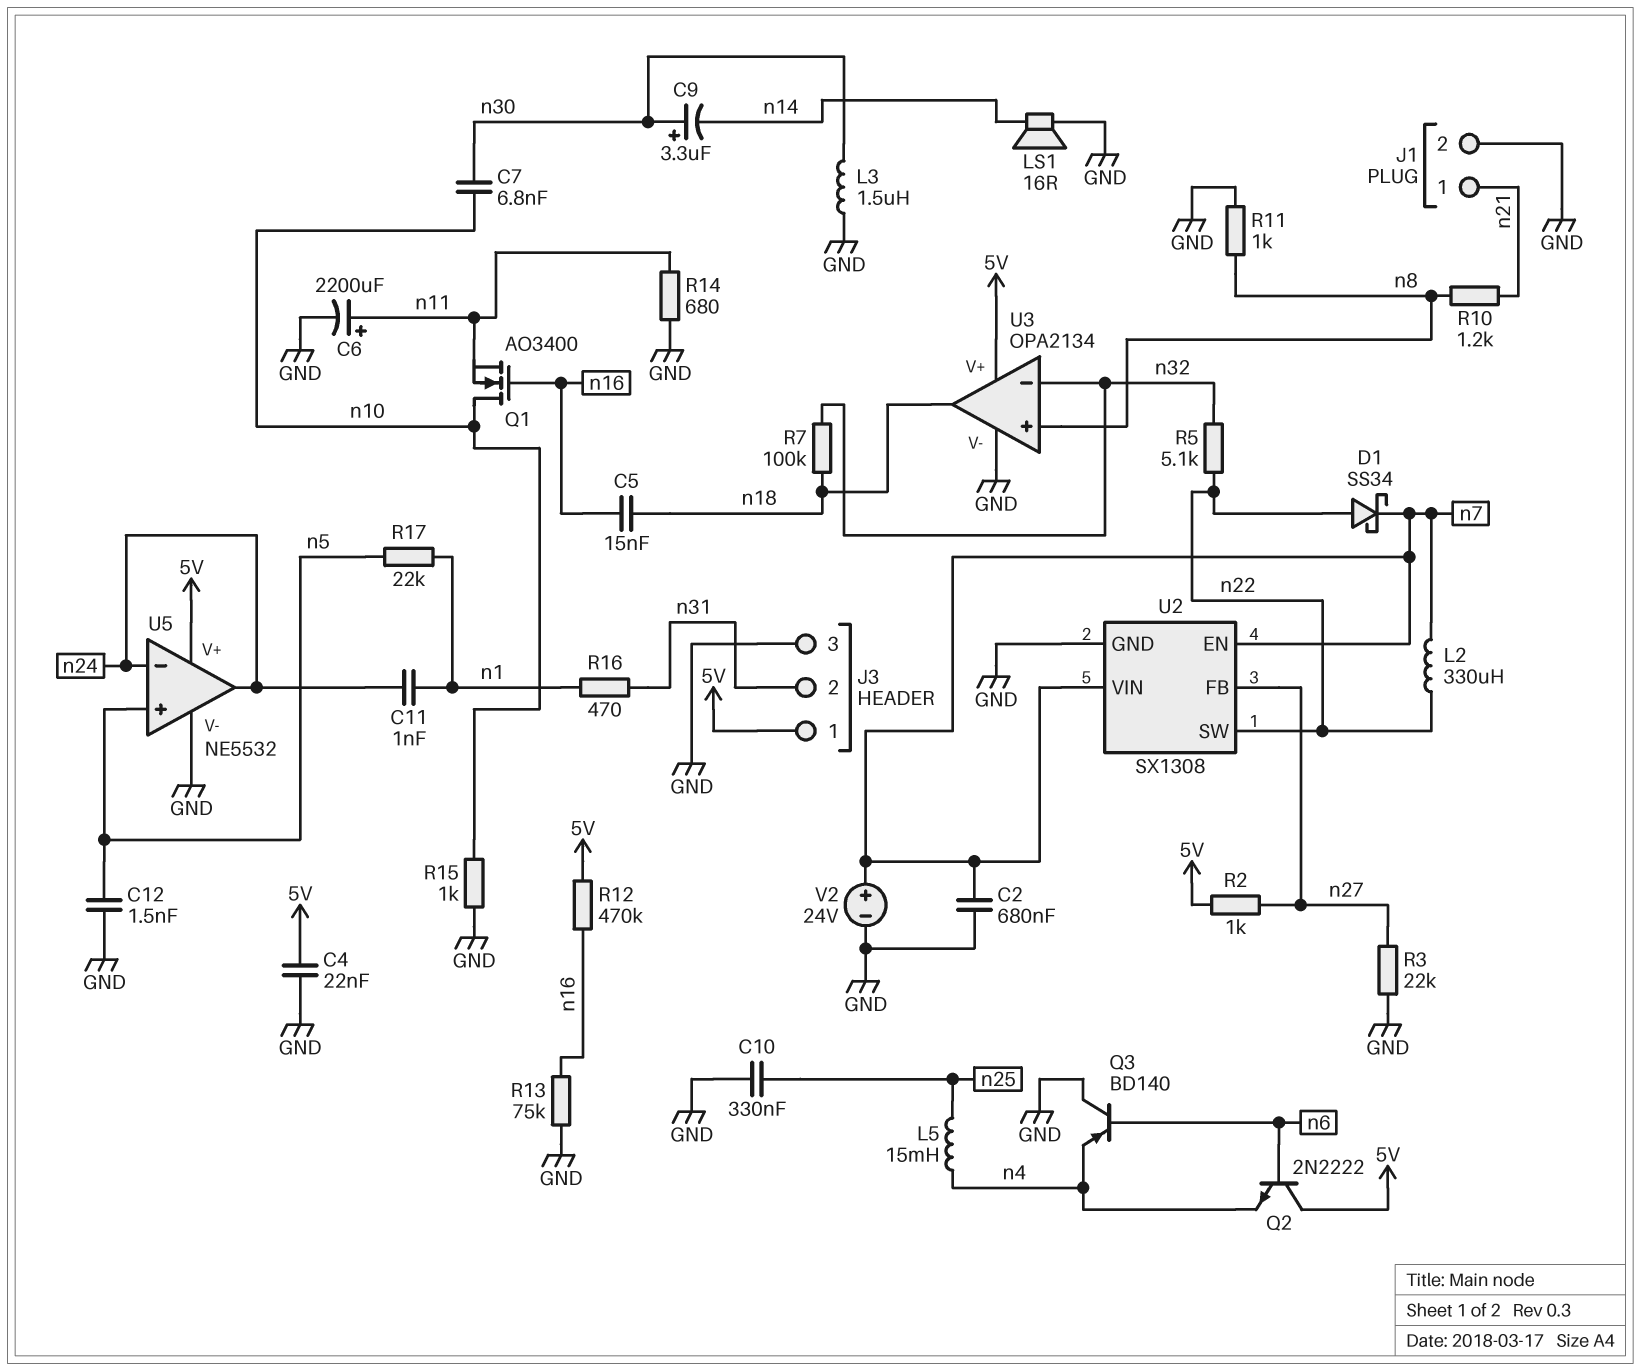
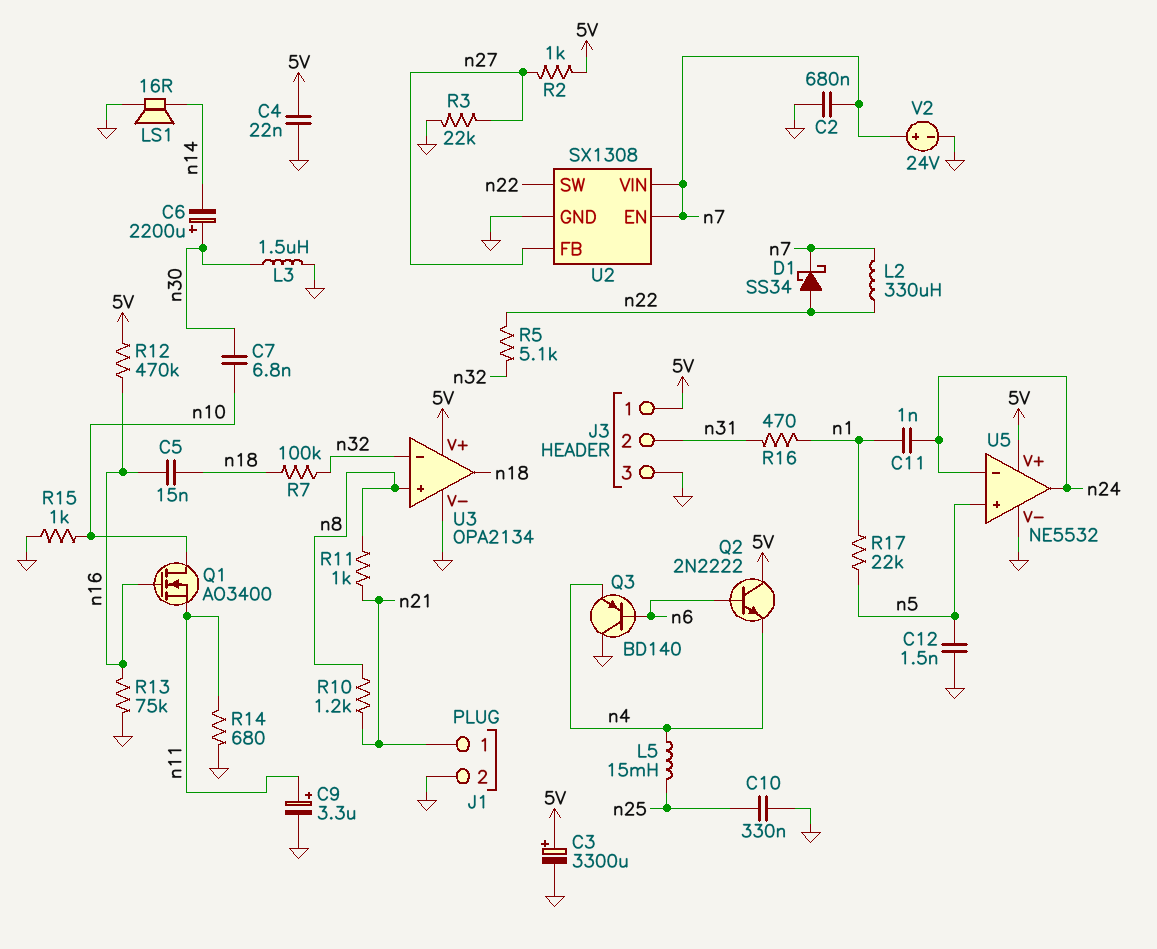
C3: none -> 3300uF (plus 5V, minus GND)
C6: 2200uF (plus n11, minus GND) -> 2200uF (plus n30, minus n14)
C9: 3.3uF (plus n30, minus n14) -> 3.3uF (plus n11, minus GND)
R11: 1k (GND, n8) -> 1k (n8, n21)

